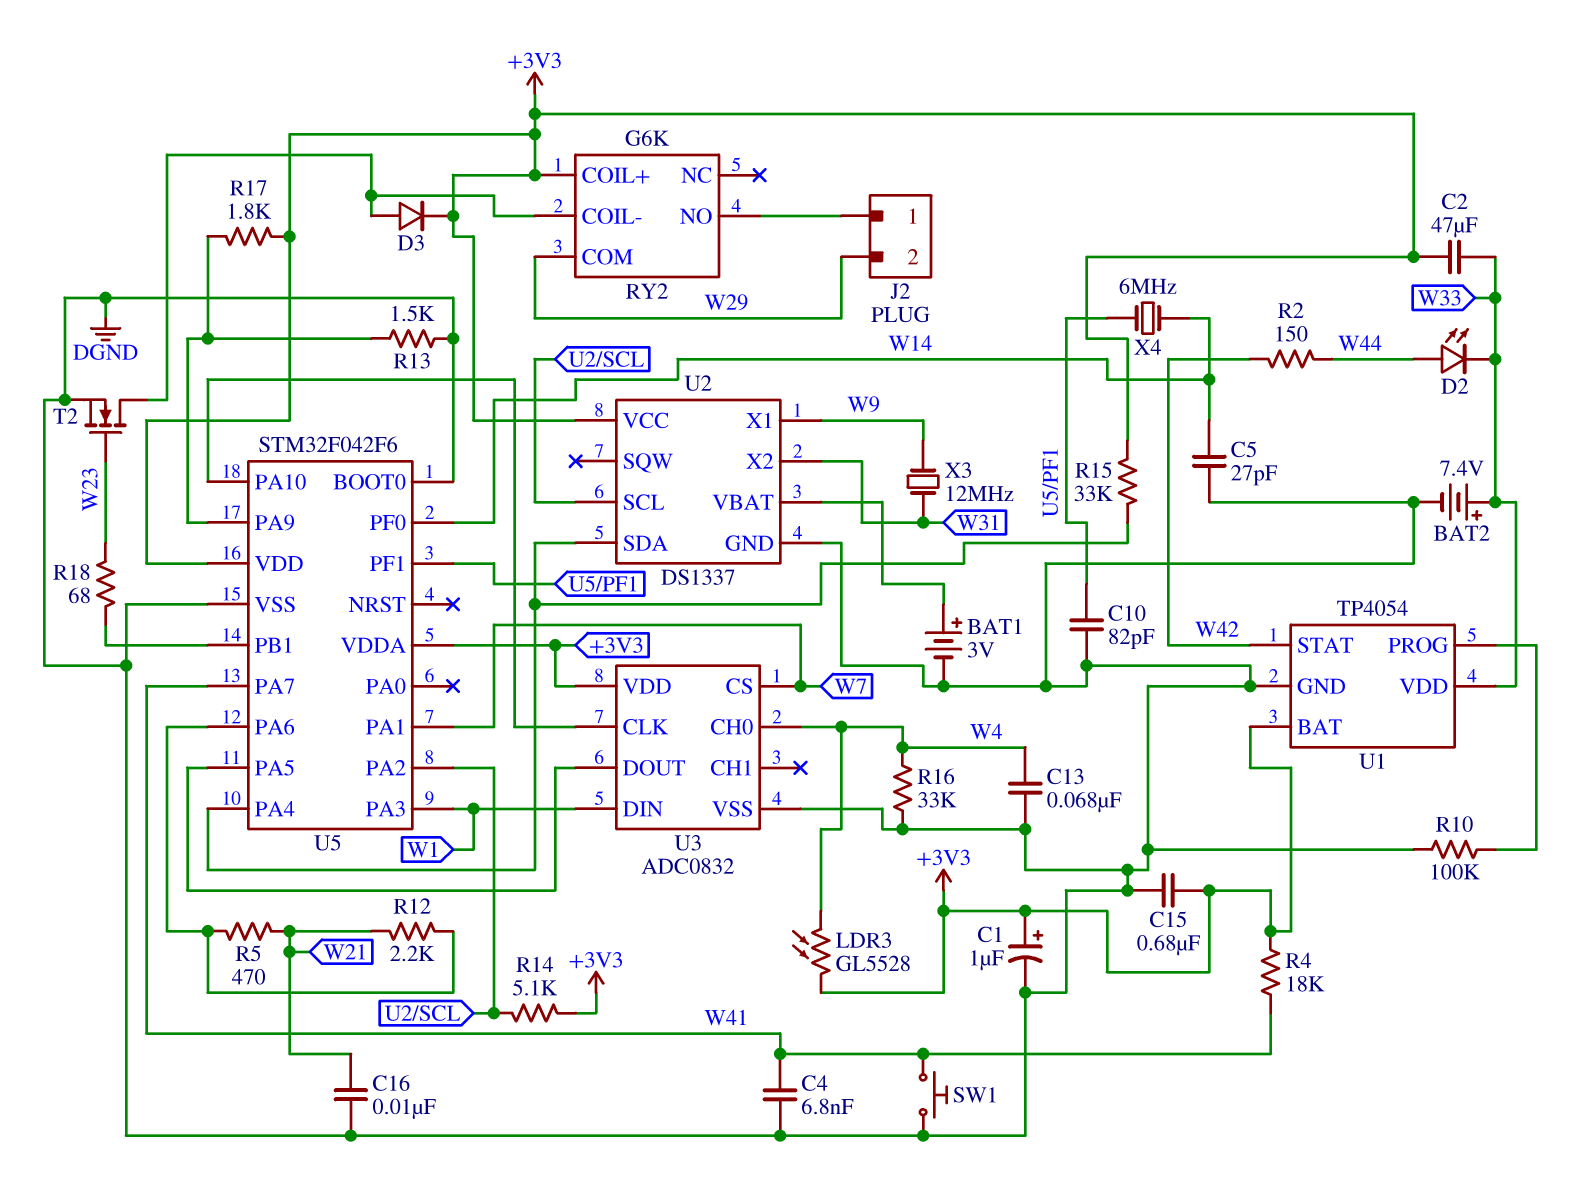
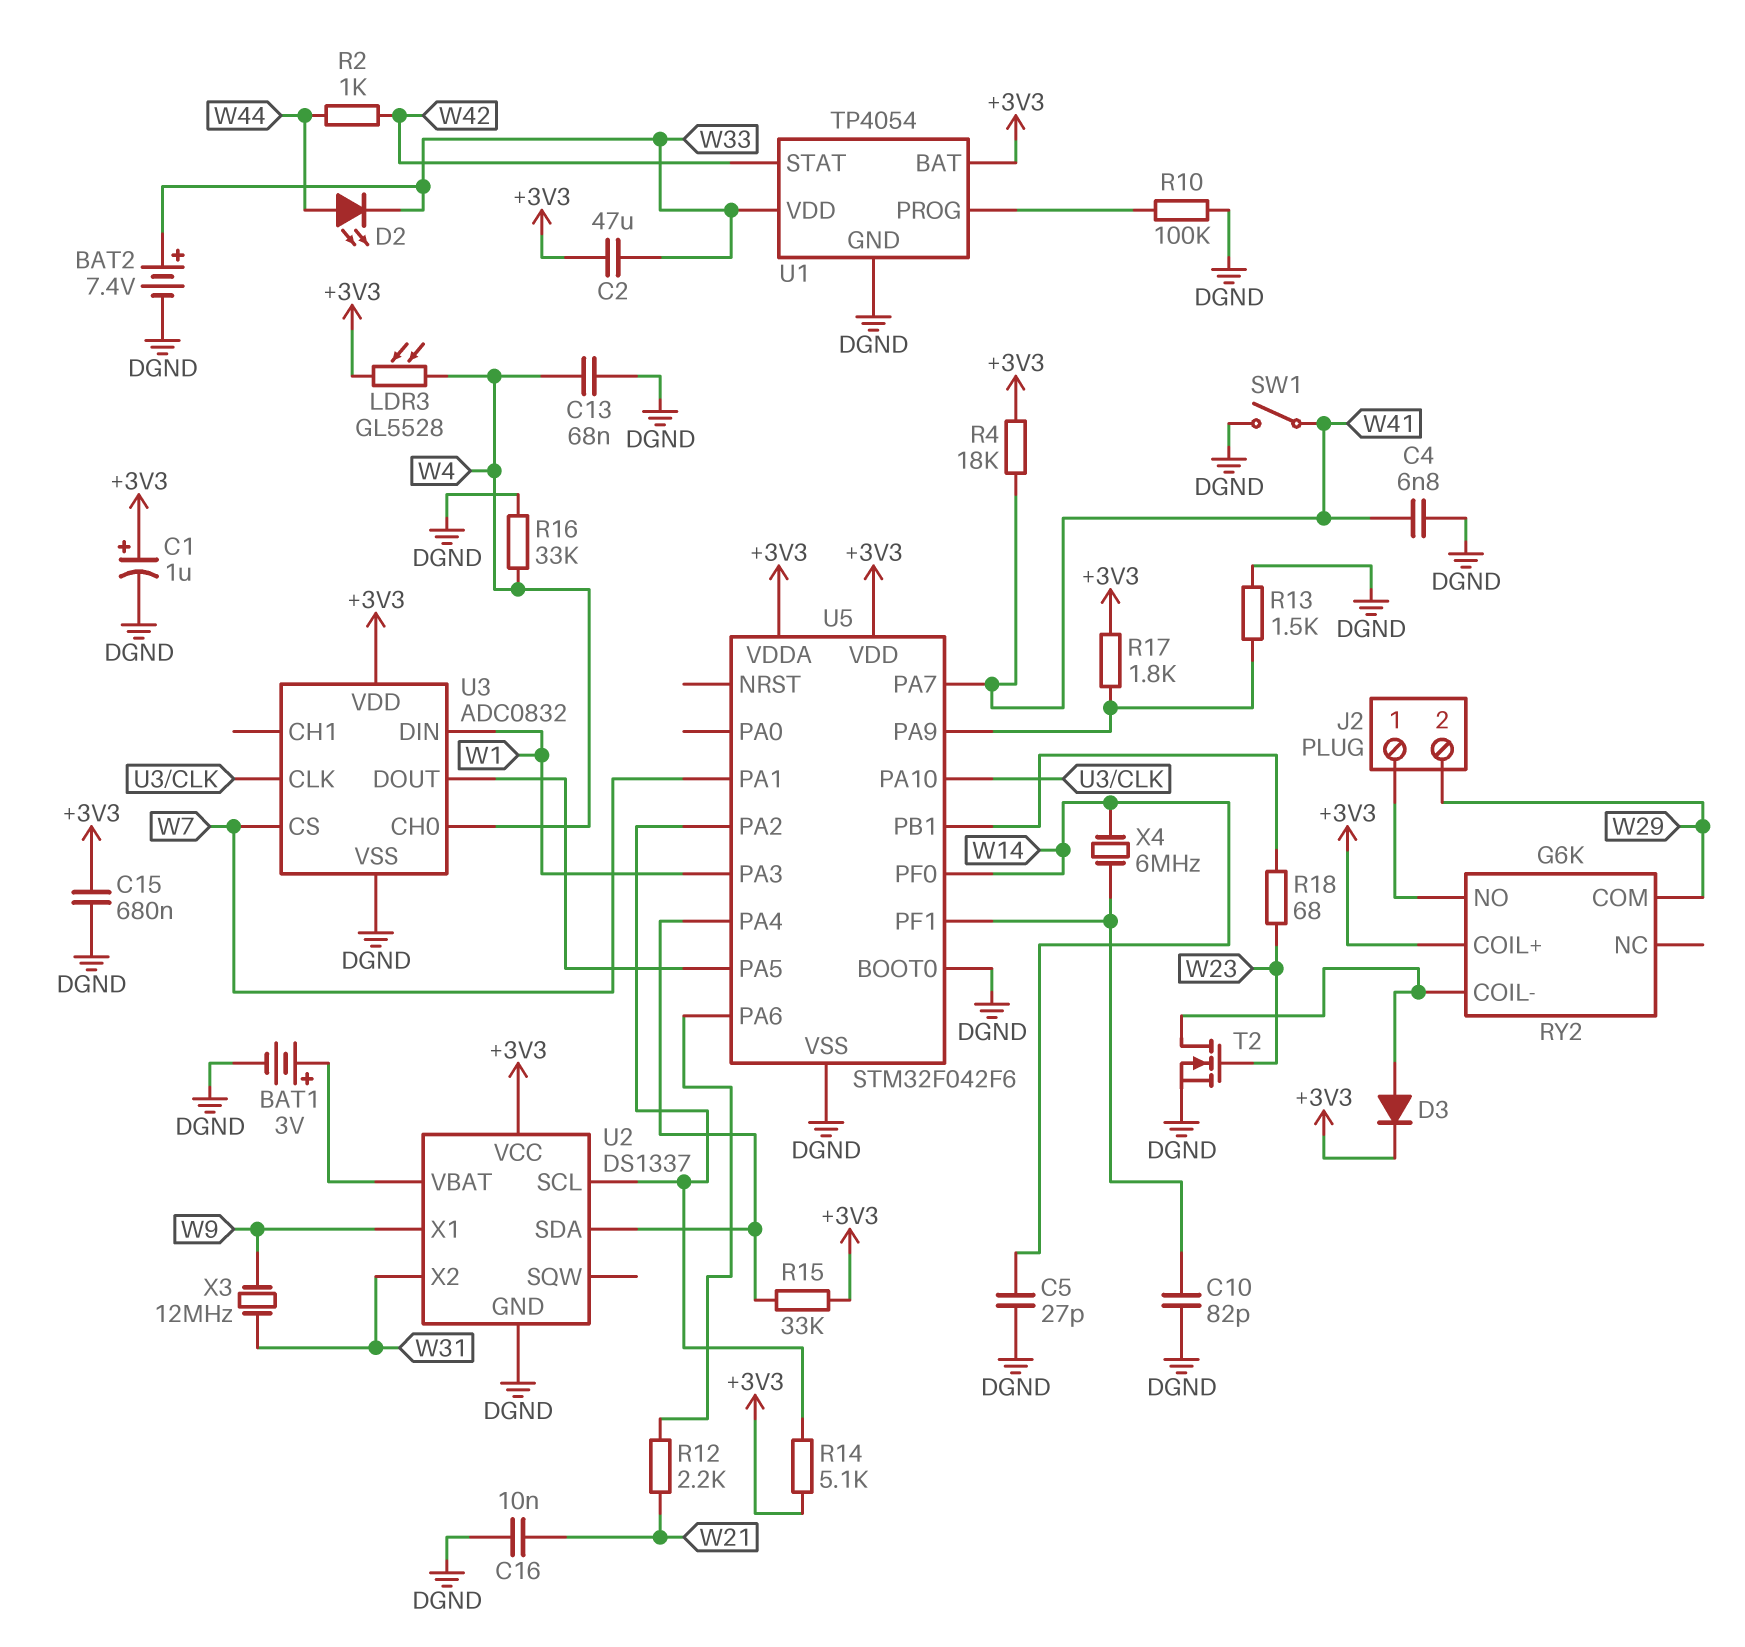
R2: 150 (W42, W44) -> 1k (W42, W44)
R5: 470 (U5/PA6, W21) -> none
SW1: button (DGND, W41) -> switch (DGND, W41)

